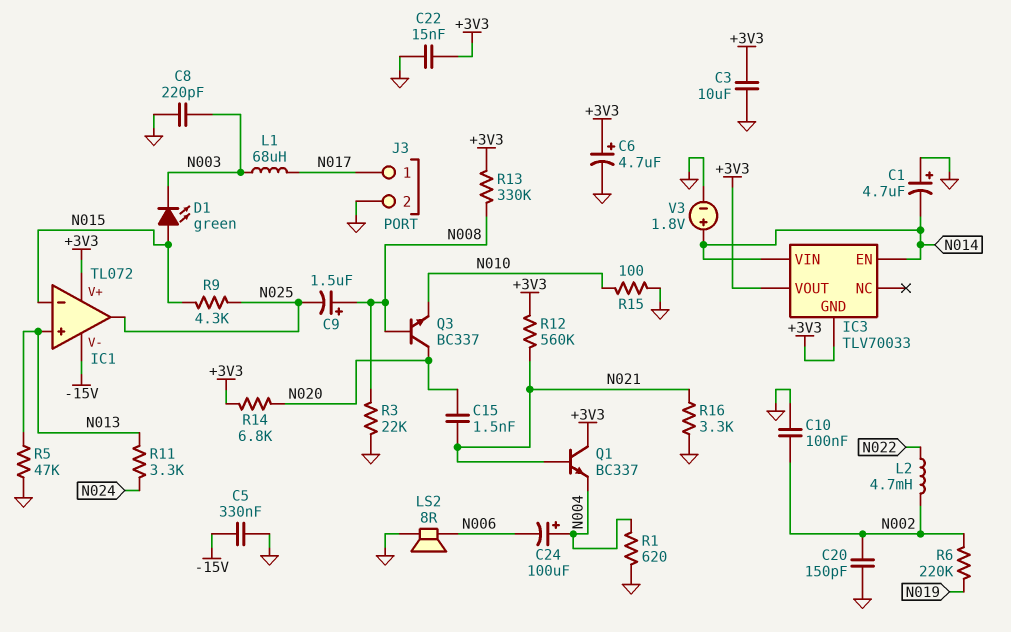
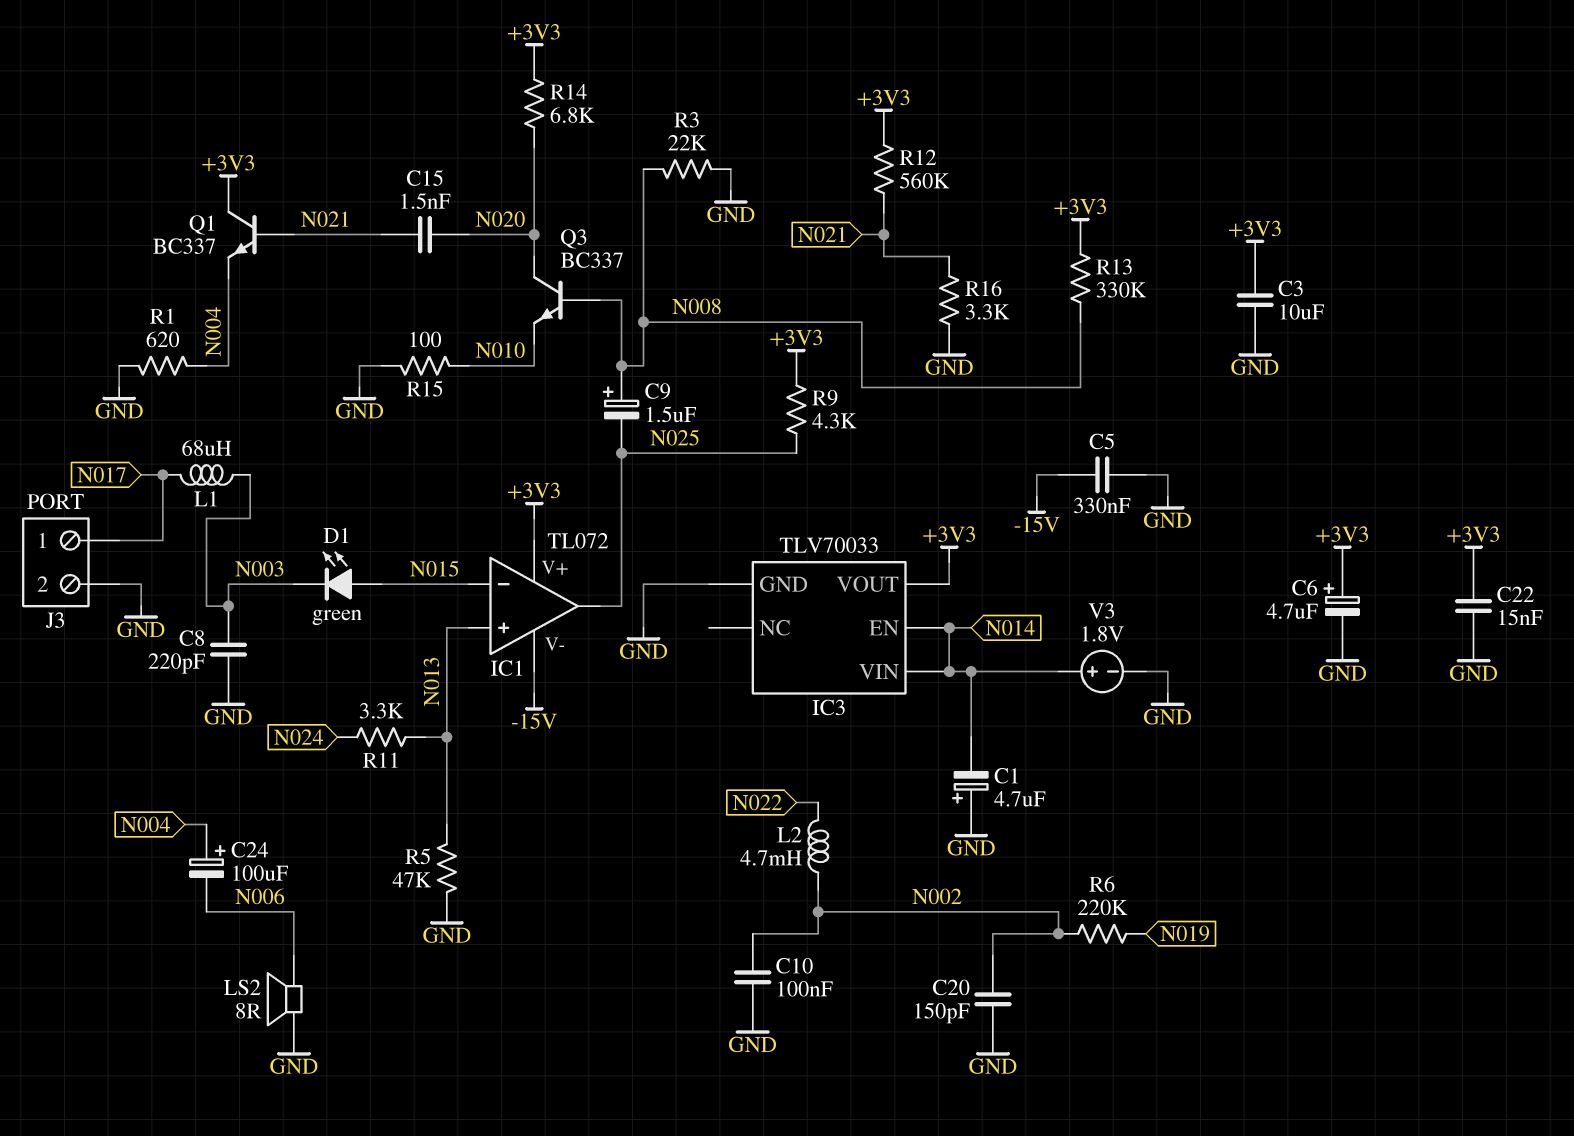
IC3 pin GND: +3V3 -> GND
R9: 4.3k (N015, N025) -> 4.3k (+3V3, N025)

